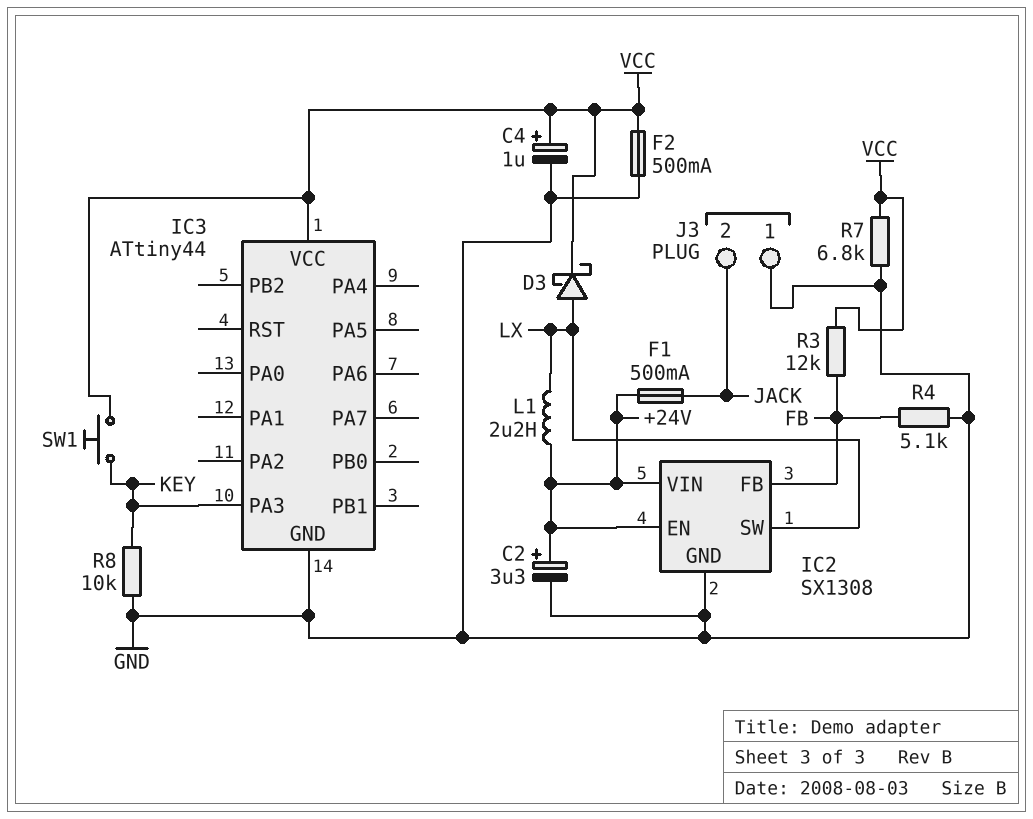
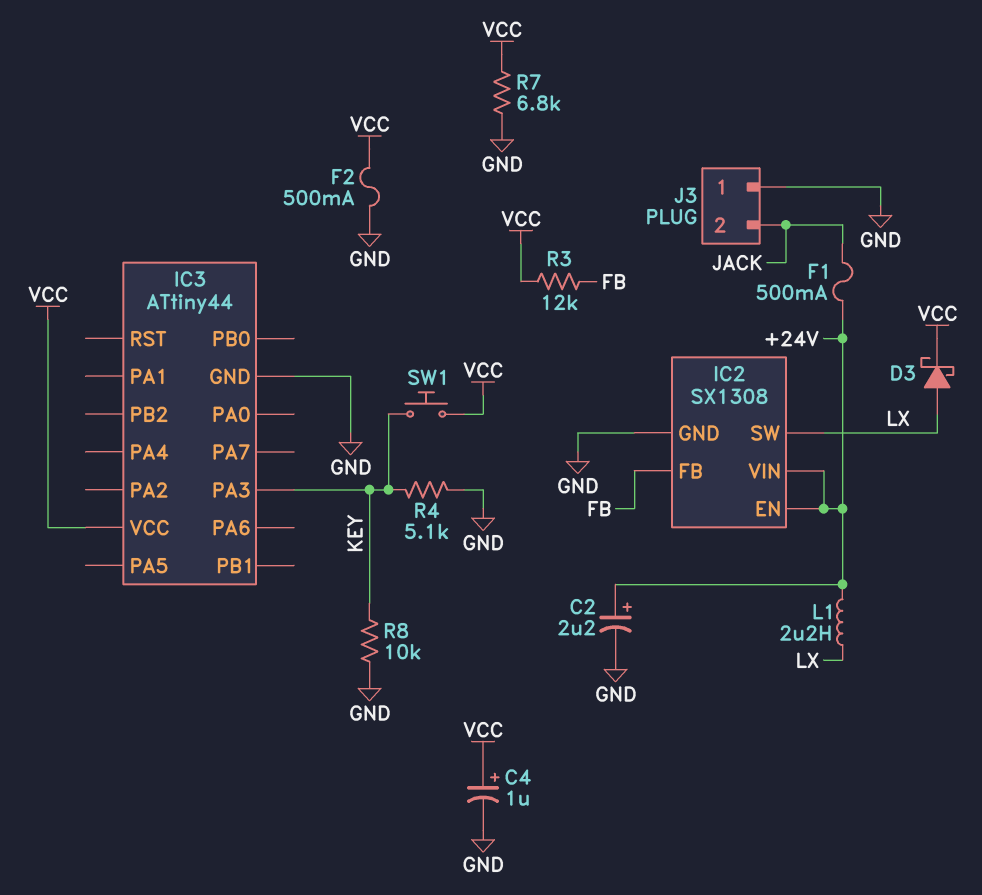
C2: 3.3uF (plus +24V, minus GND) -> 2.2uF (plus +24V, minus GND)
R4: 5.1k (FB, GND) -> 5.1k (GND, KEY)

